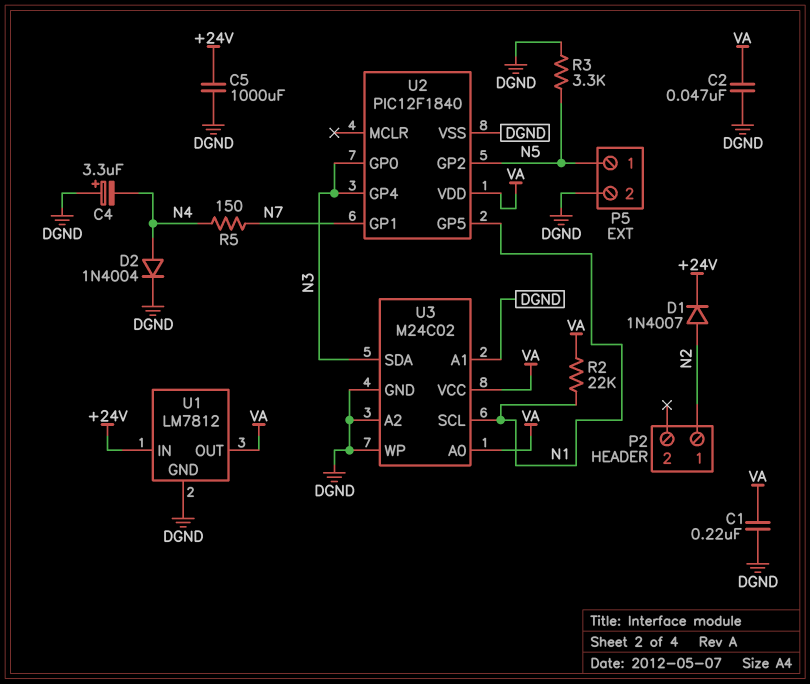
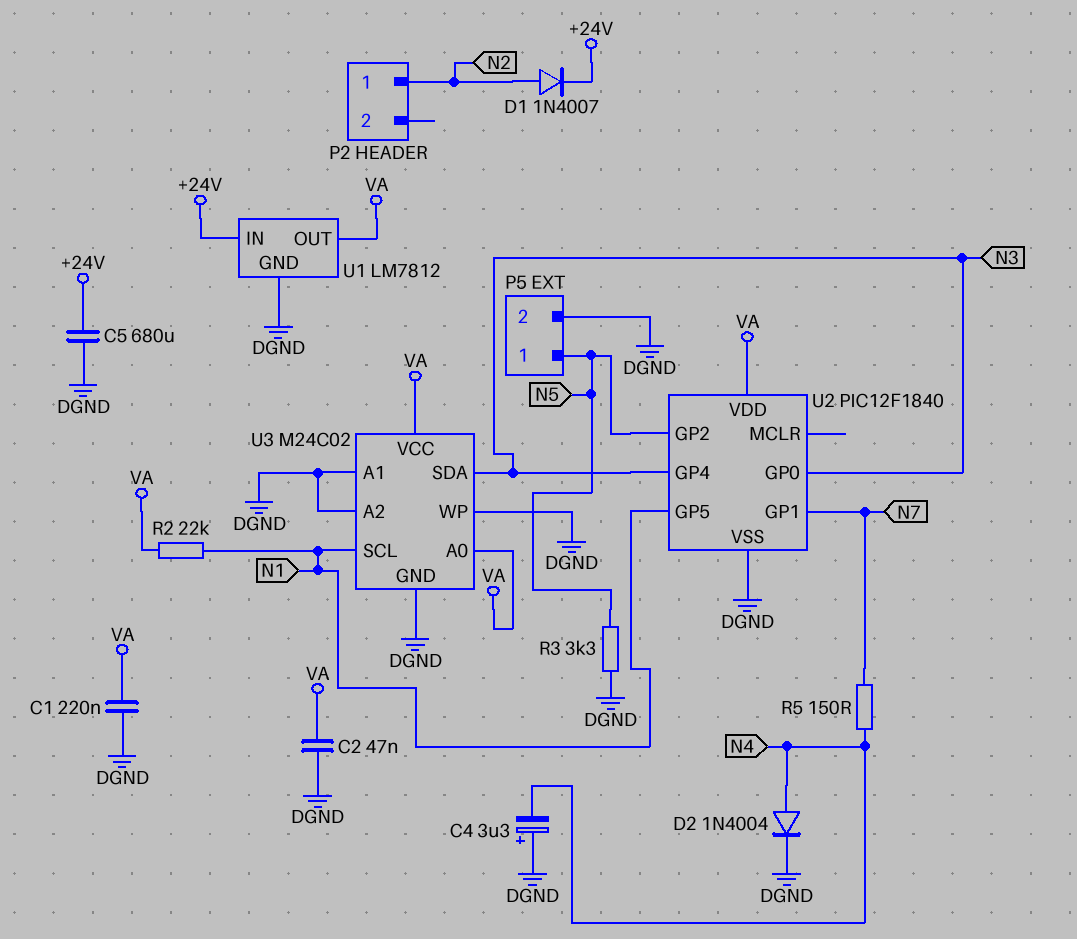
C5: 1000uF (+24V, DGND) -> 680uF (+24V, DGND)

